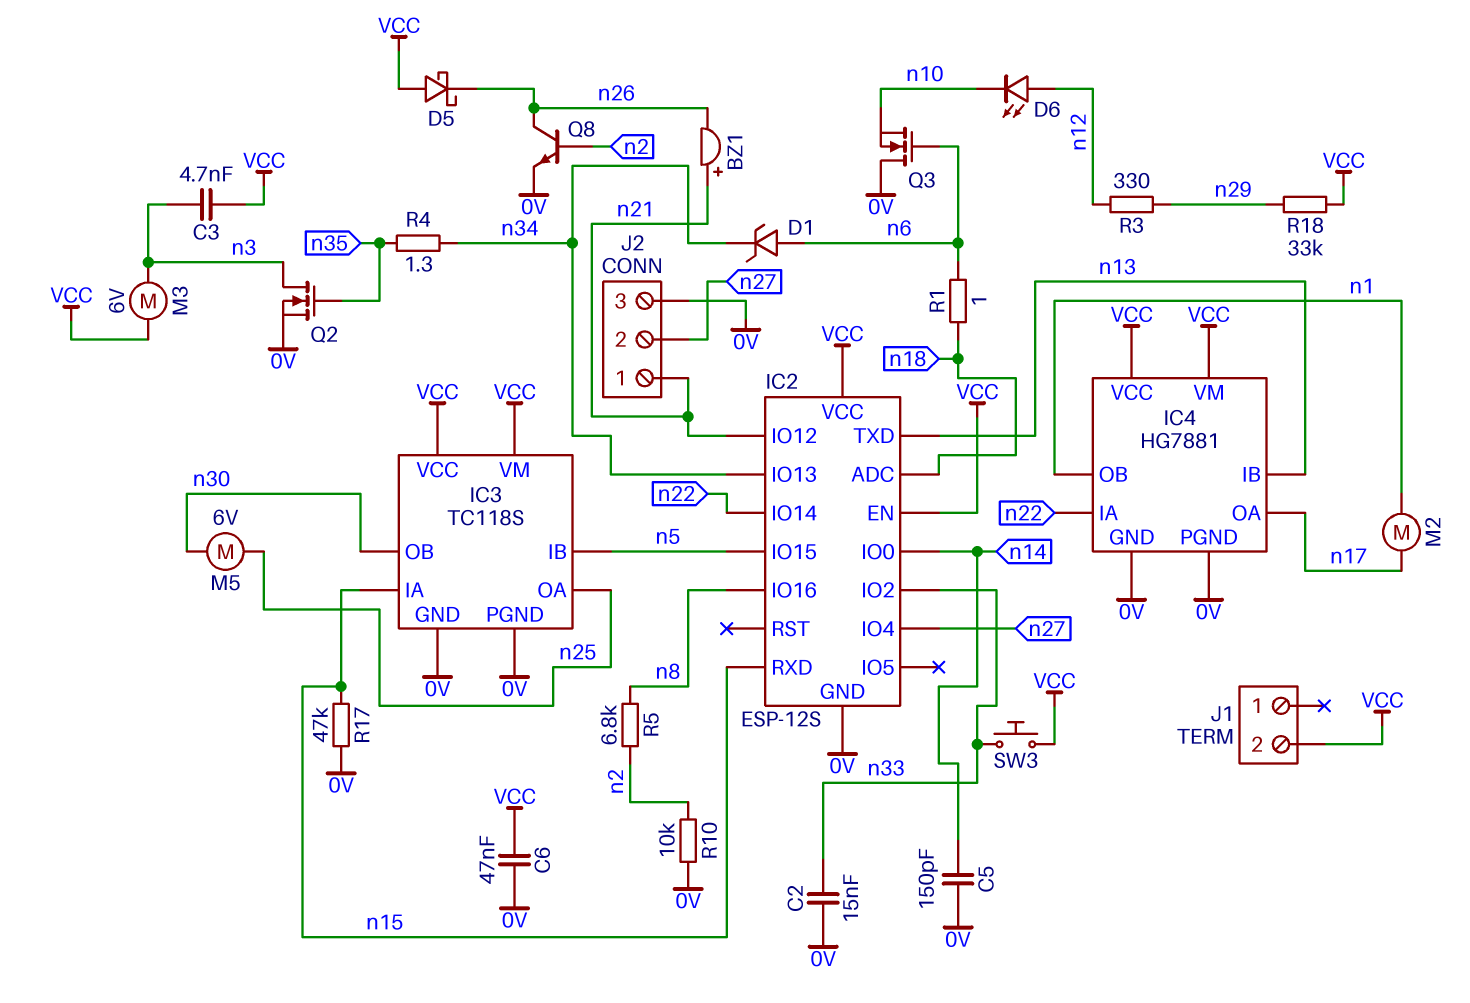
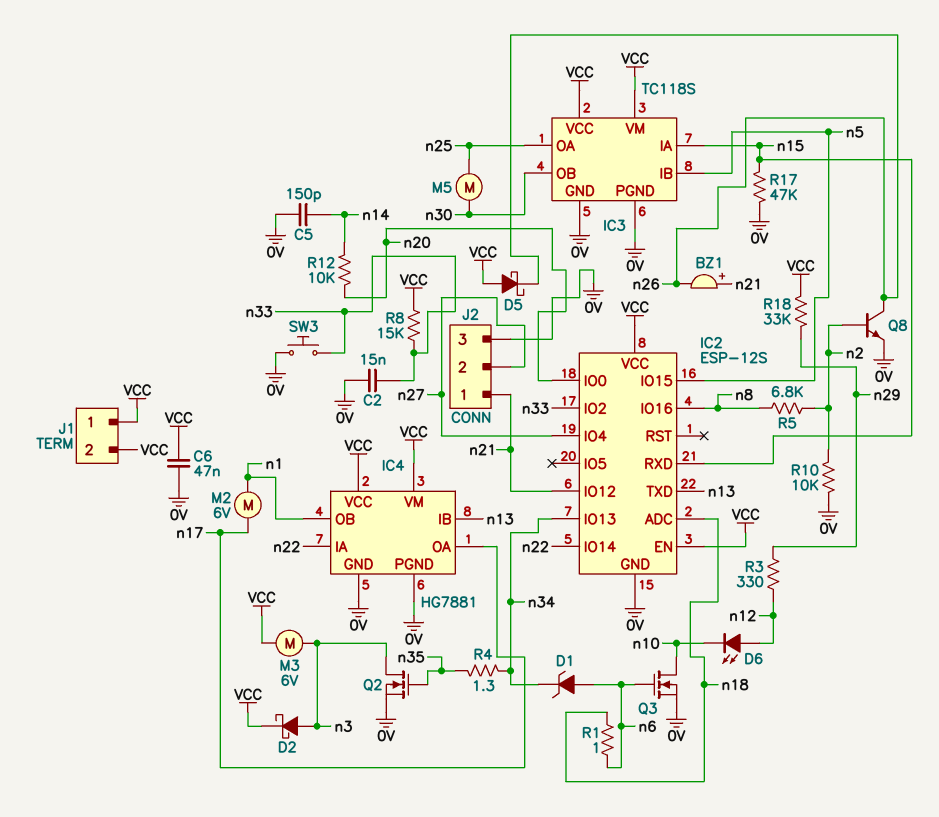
C3: 4.7nF (VCC, n3) -> none
D2: none -> schottky (A n3, K VCC)
IC2 pin IO0: n14 -> n20
J1 pin 1: none -> VCC
M2: motor (n1, n17) -> motor 6V (n1, n17)
M5: motor 6V (n25, n30) -> motor (n25, n30)
Q3: NMOS (G n6, D 0V, S n10) -> NMOS (G n6, D n10, S 0V)
R8: none -> 15k (VCC, n33)
R12: none -> 10k (n14, n20)
SW3: button (VCC, n33) -> button (0V, n33)

